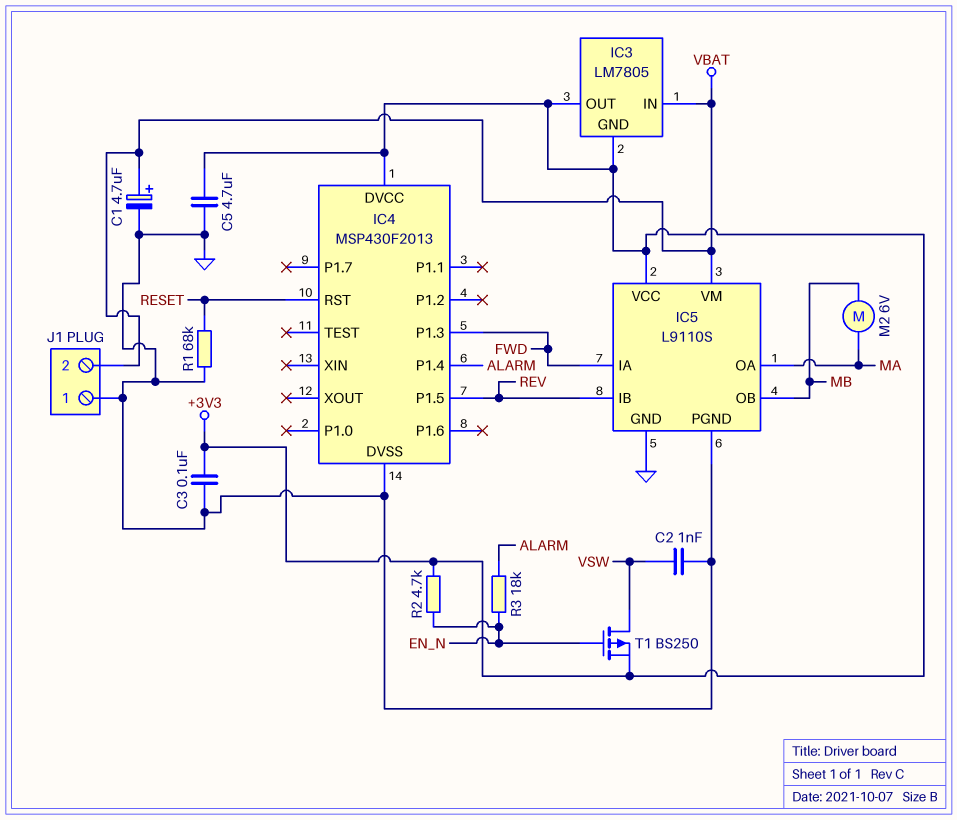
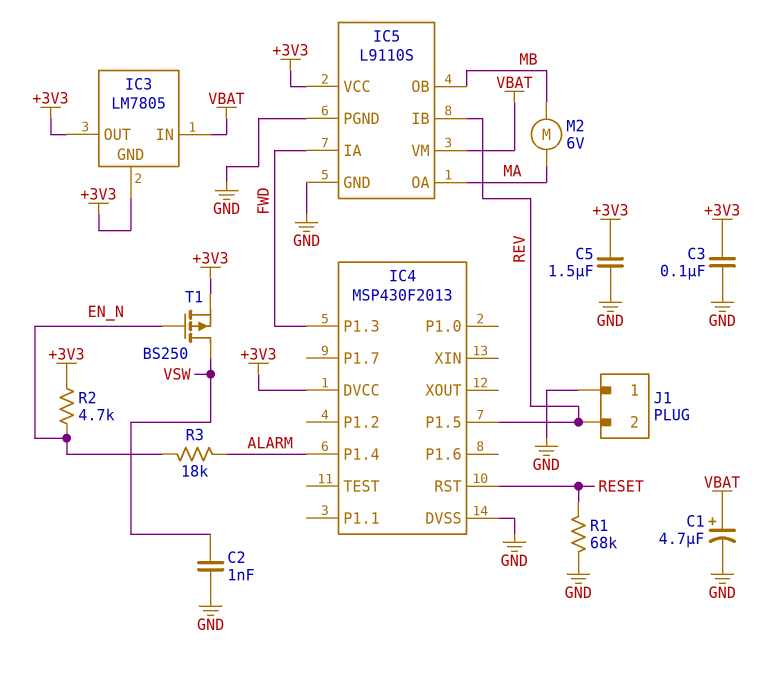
C5: 4.7uF (+3V3, GND) -> 1.5uF (+3V3, GND)
J1 pin 2: VBAT -> REV

